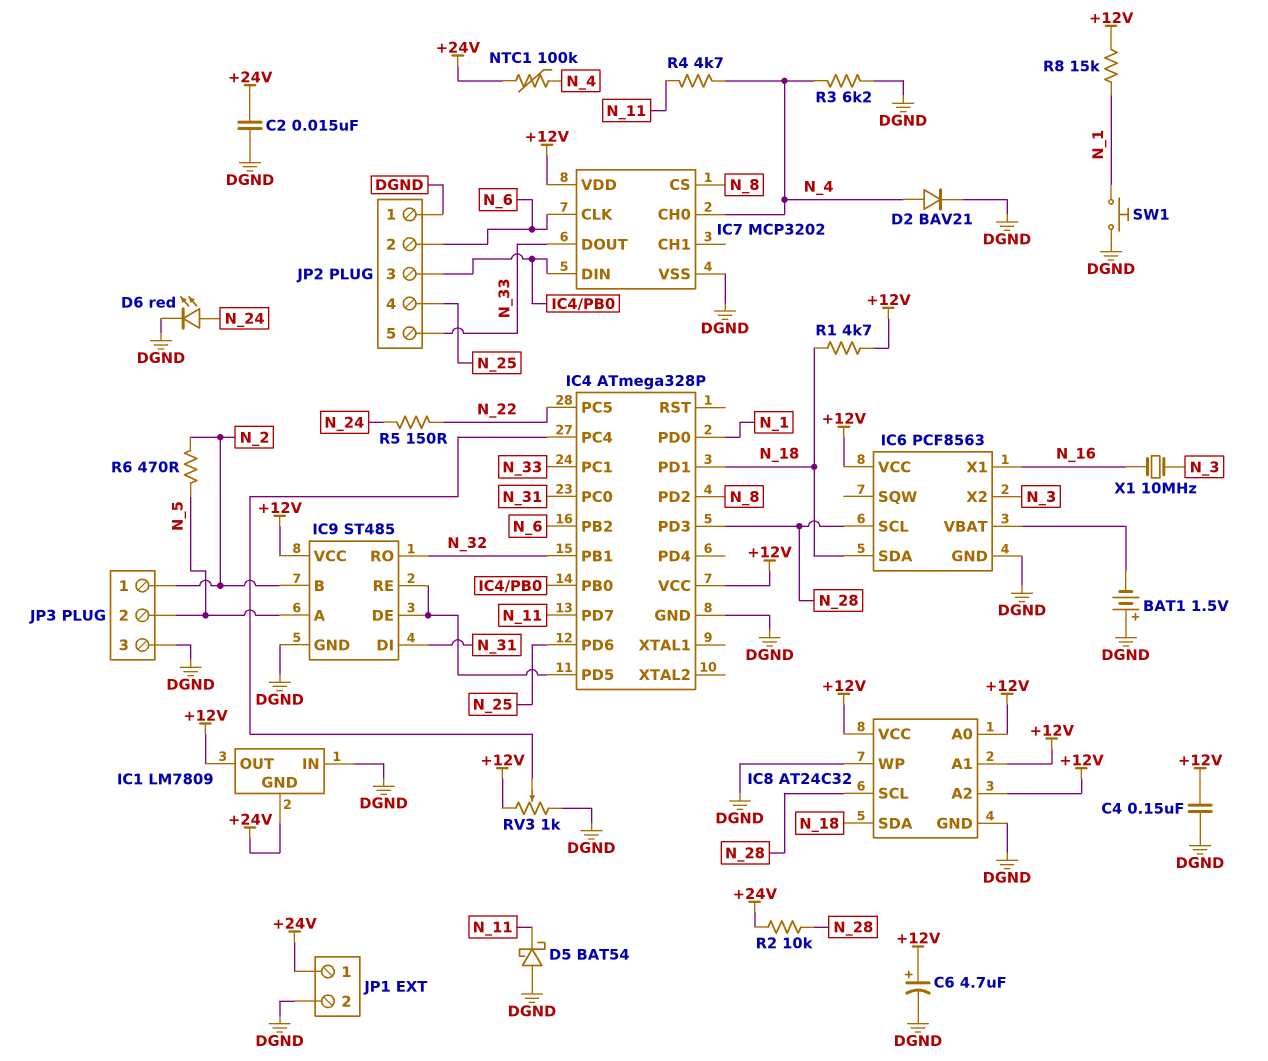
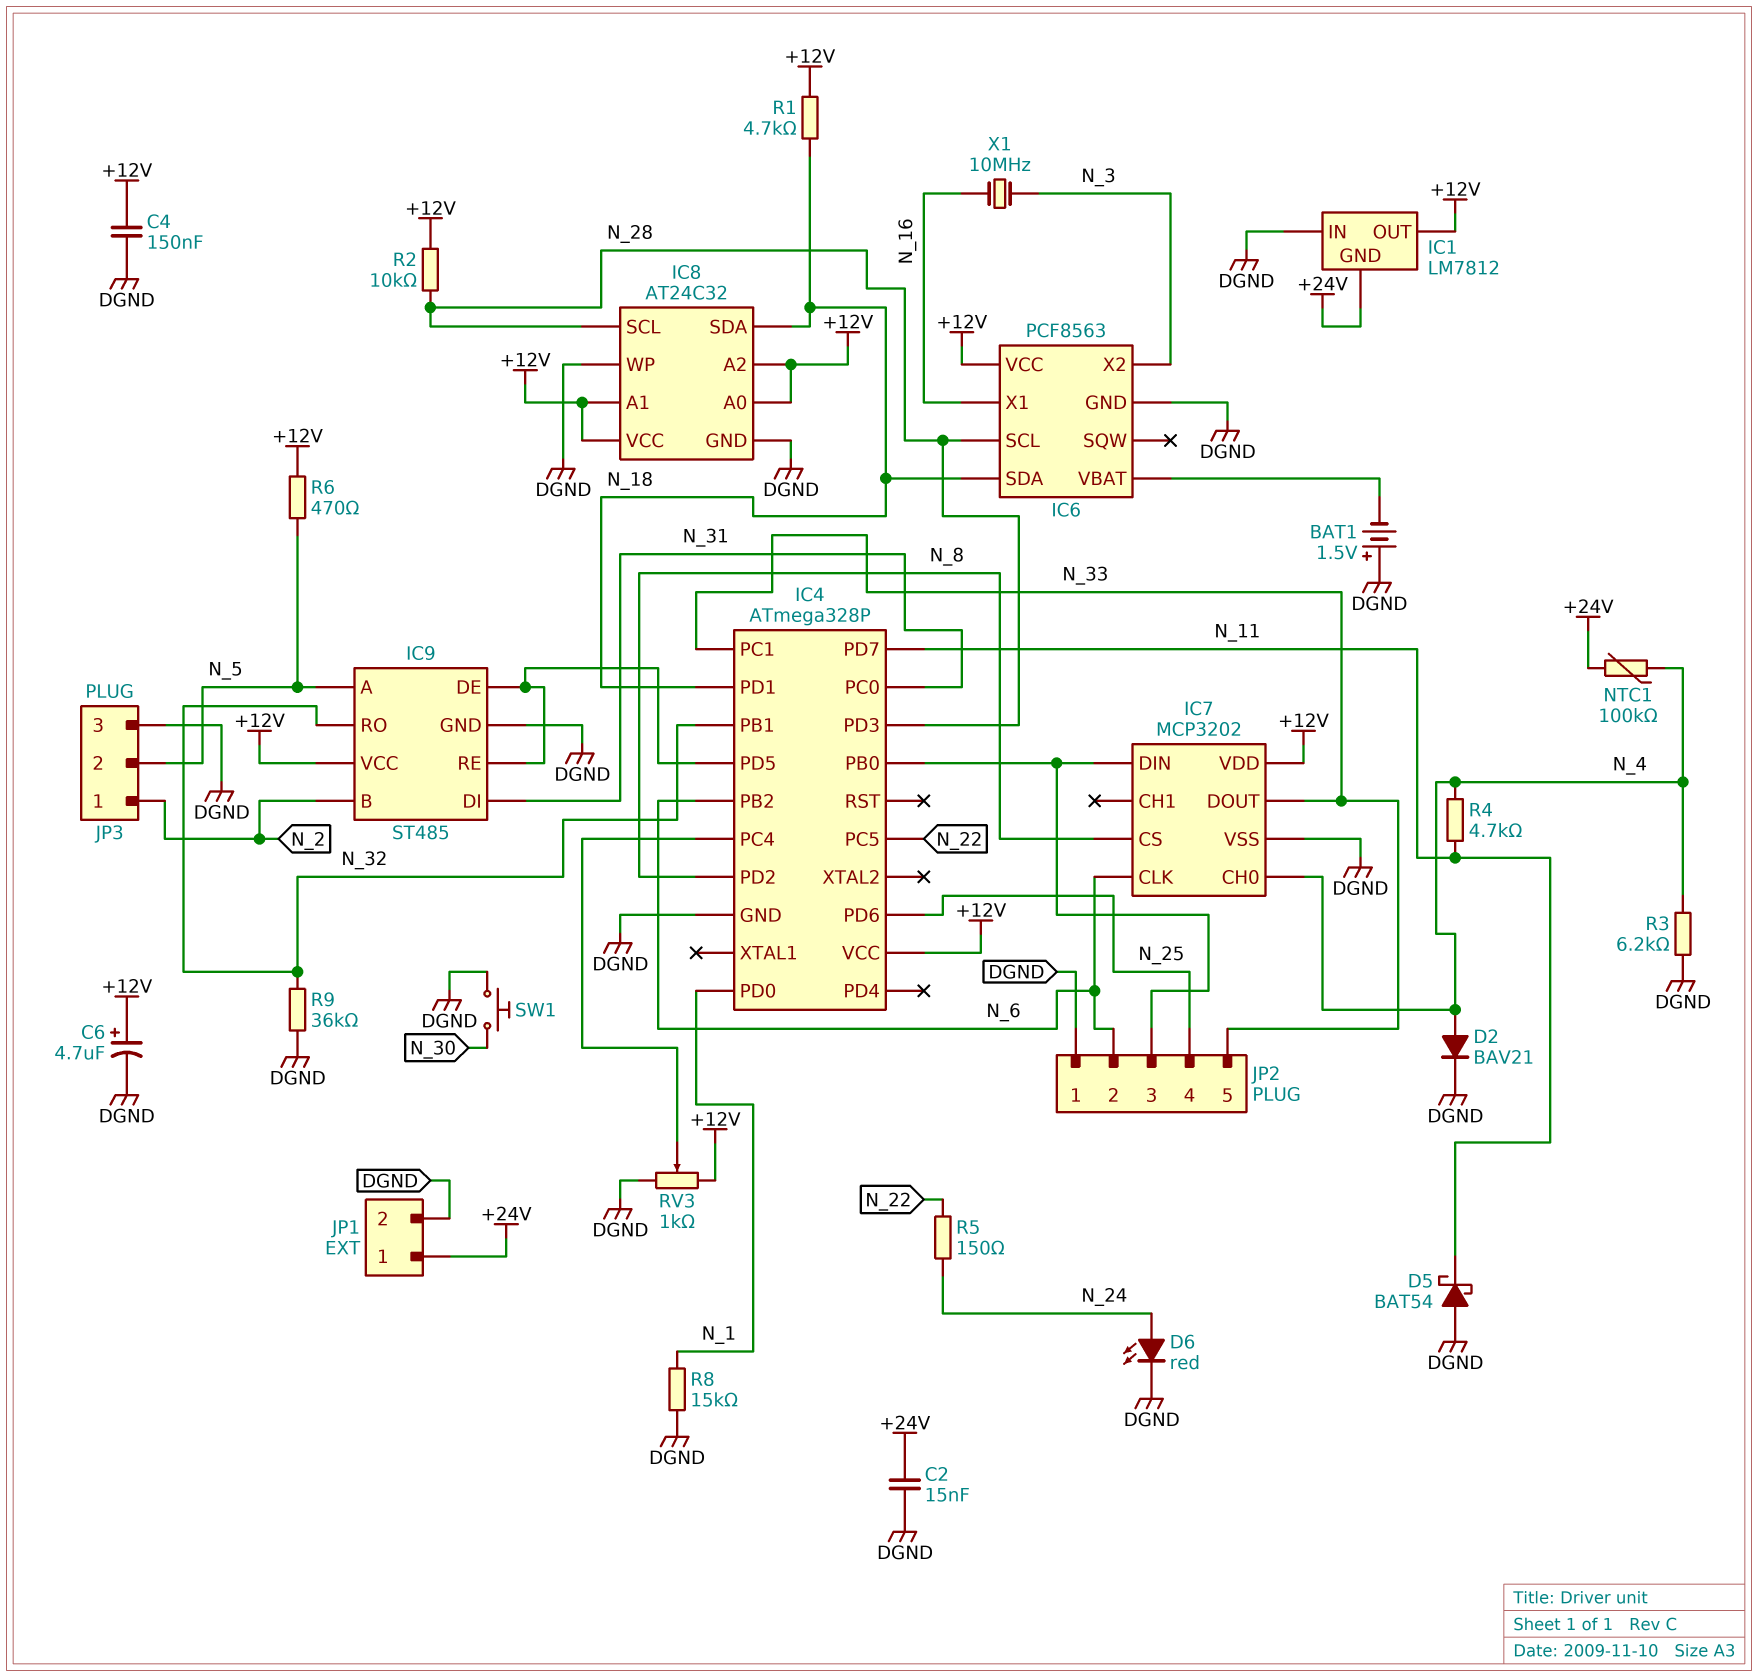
IC1: LM7809 -> LM7812
R2: 10k (+24V, N_28) -> 10k (+12V, N_28)
R6: 470 (N_2, N_5) -> 470 (+12V, N_5)
R8: 15k (+12V, N_1) -> 15k (DGND, N_1)
R9: none -> 36k (DGND, N_32)
SW1: button (DGND, N_1) -> button (DGND, N_30)

